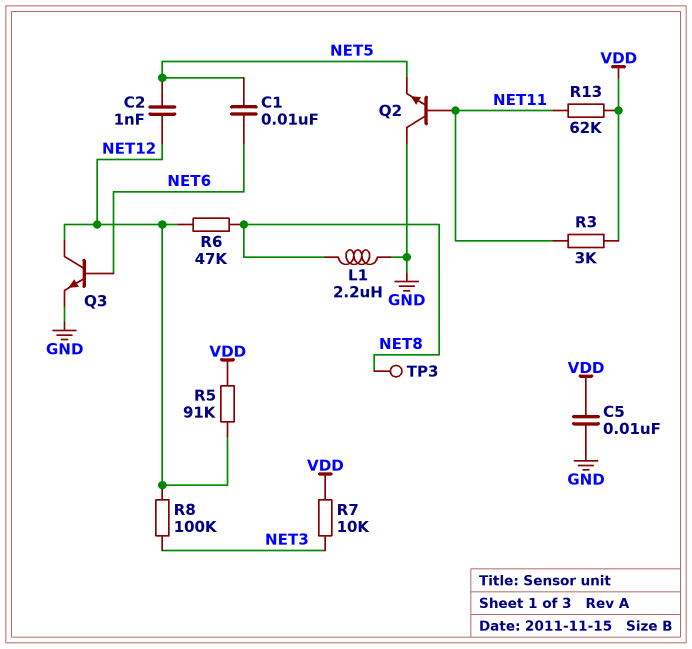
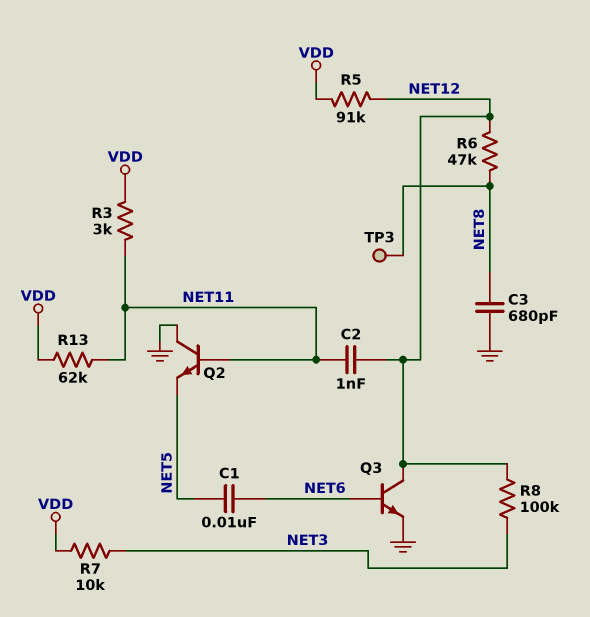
C2: 1nF (NET5, NET12) -> 1nF (NET11, NET12)
C3: none -> 680pF (GND, NET8)
C5: 10nF (GND, VDD) -> none
L1: 2.2uH (GND, NET8) -> none

